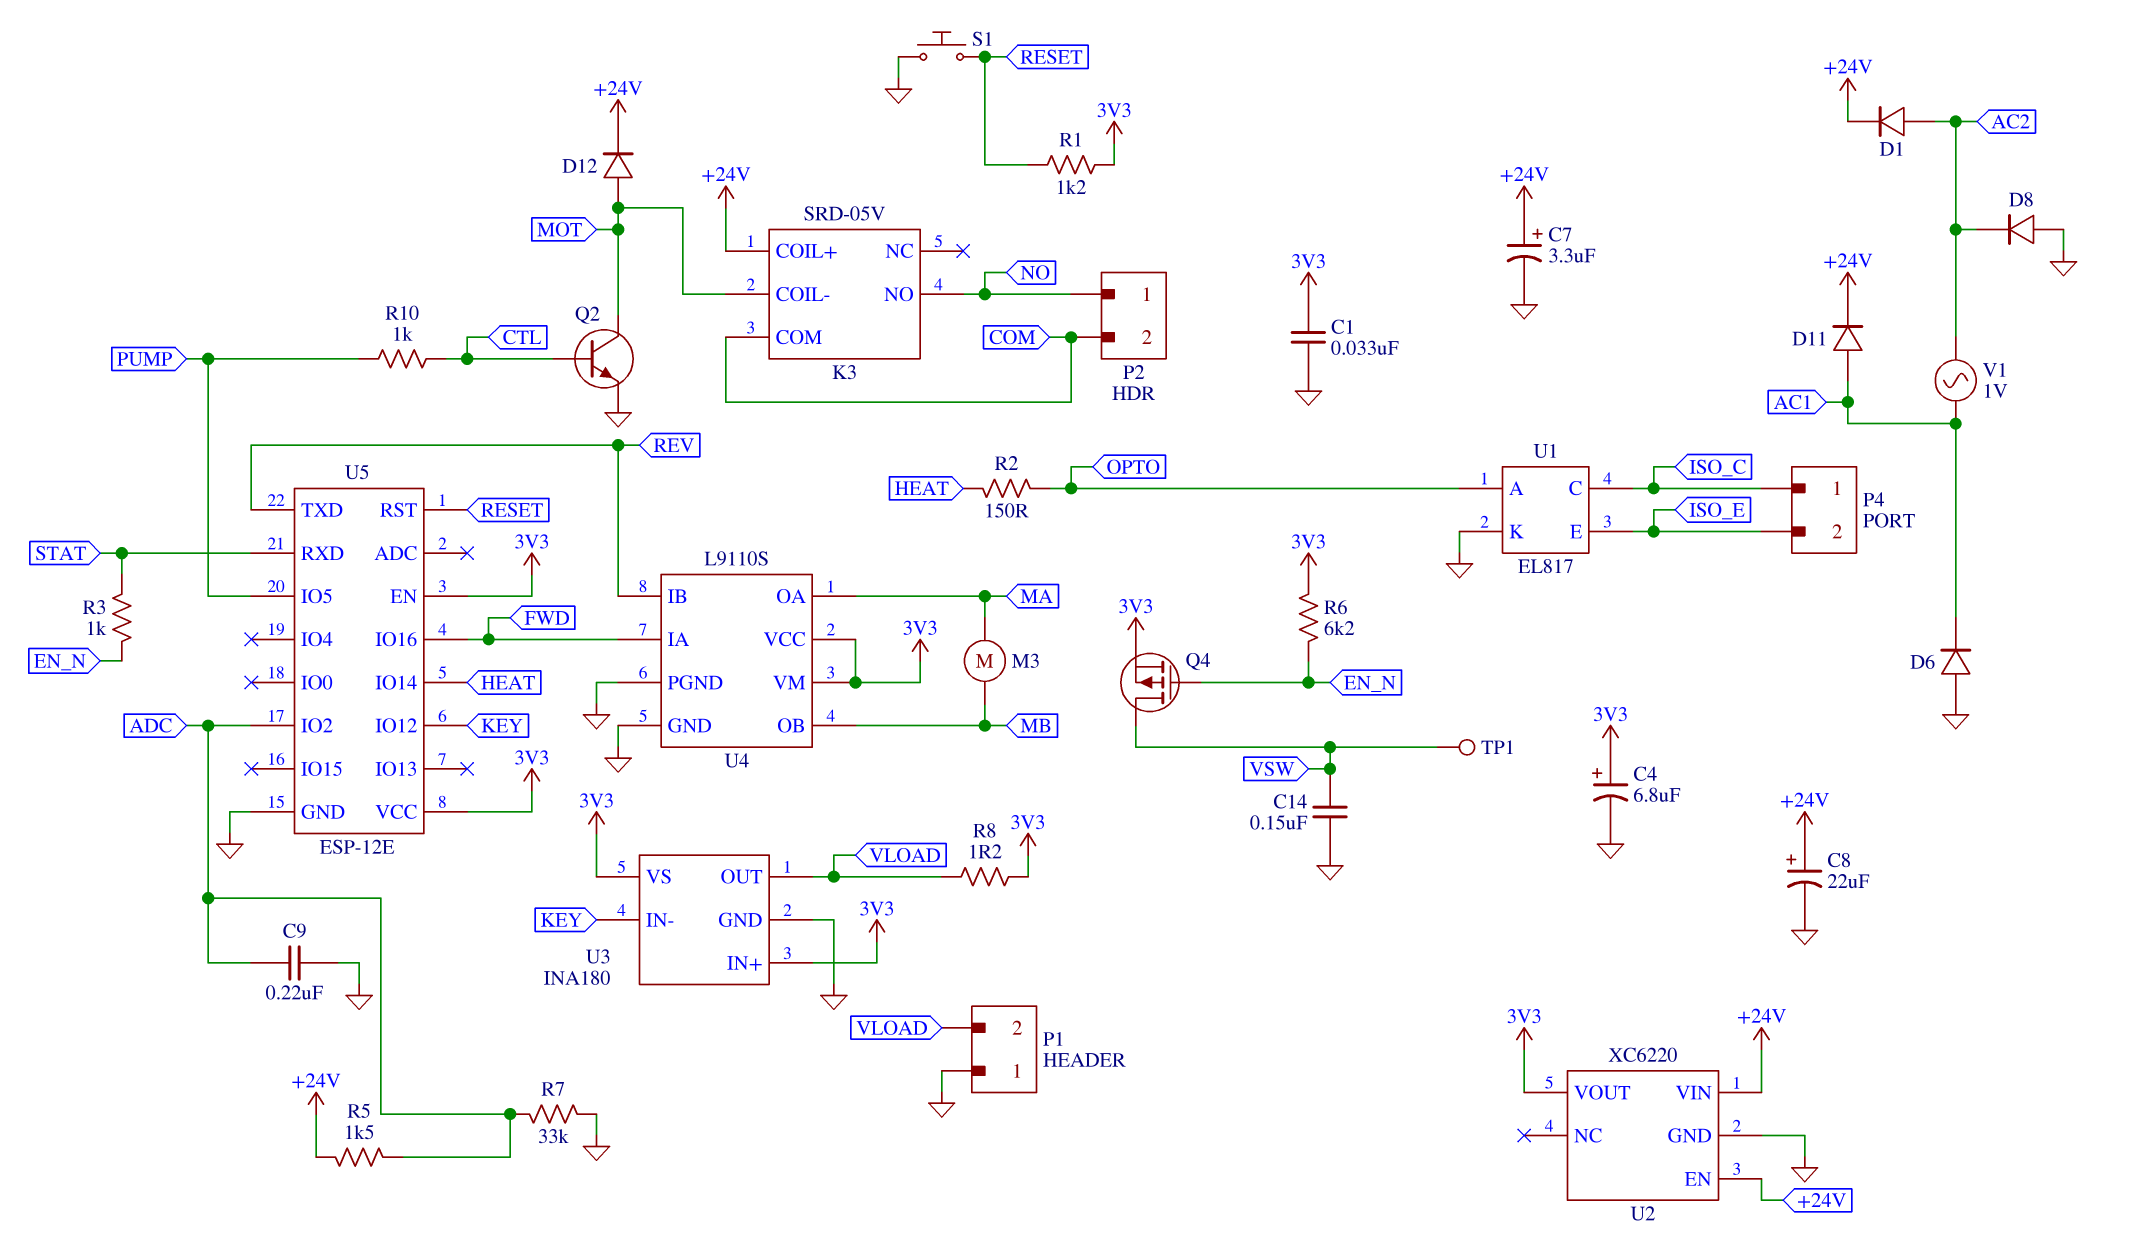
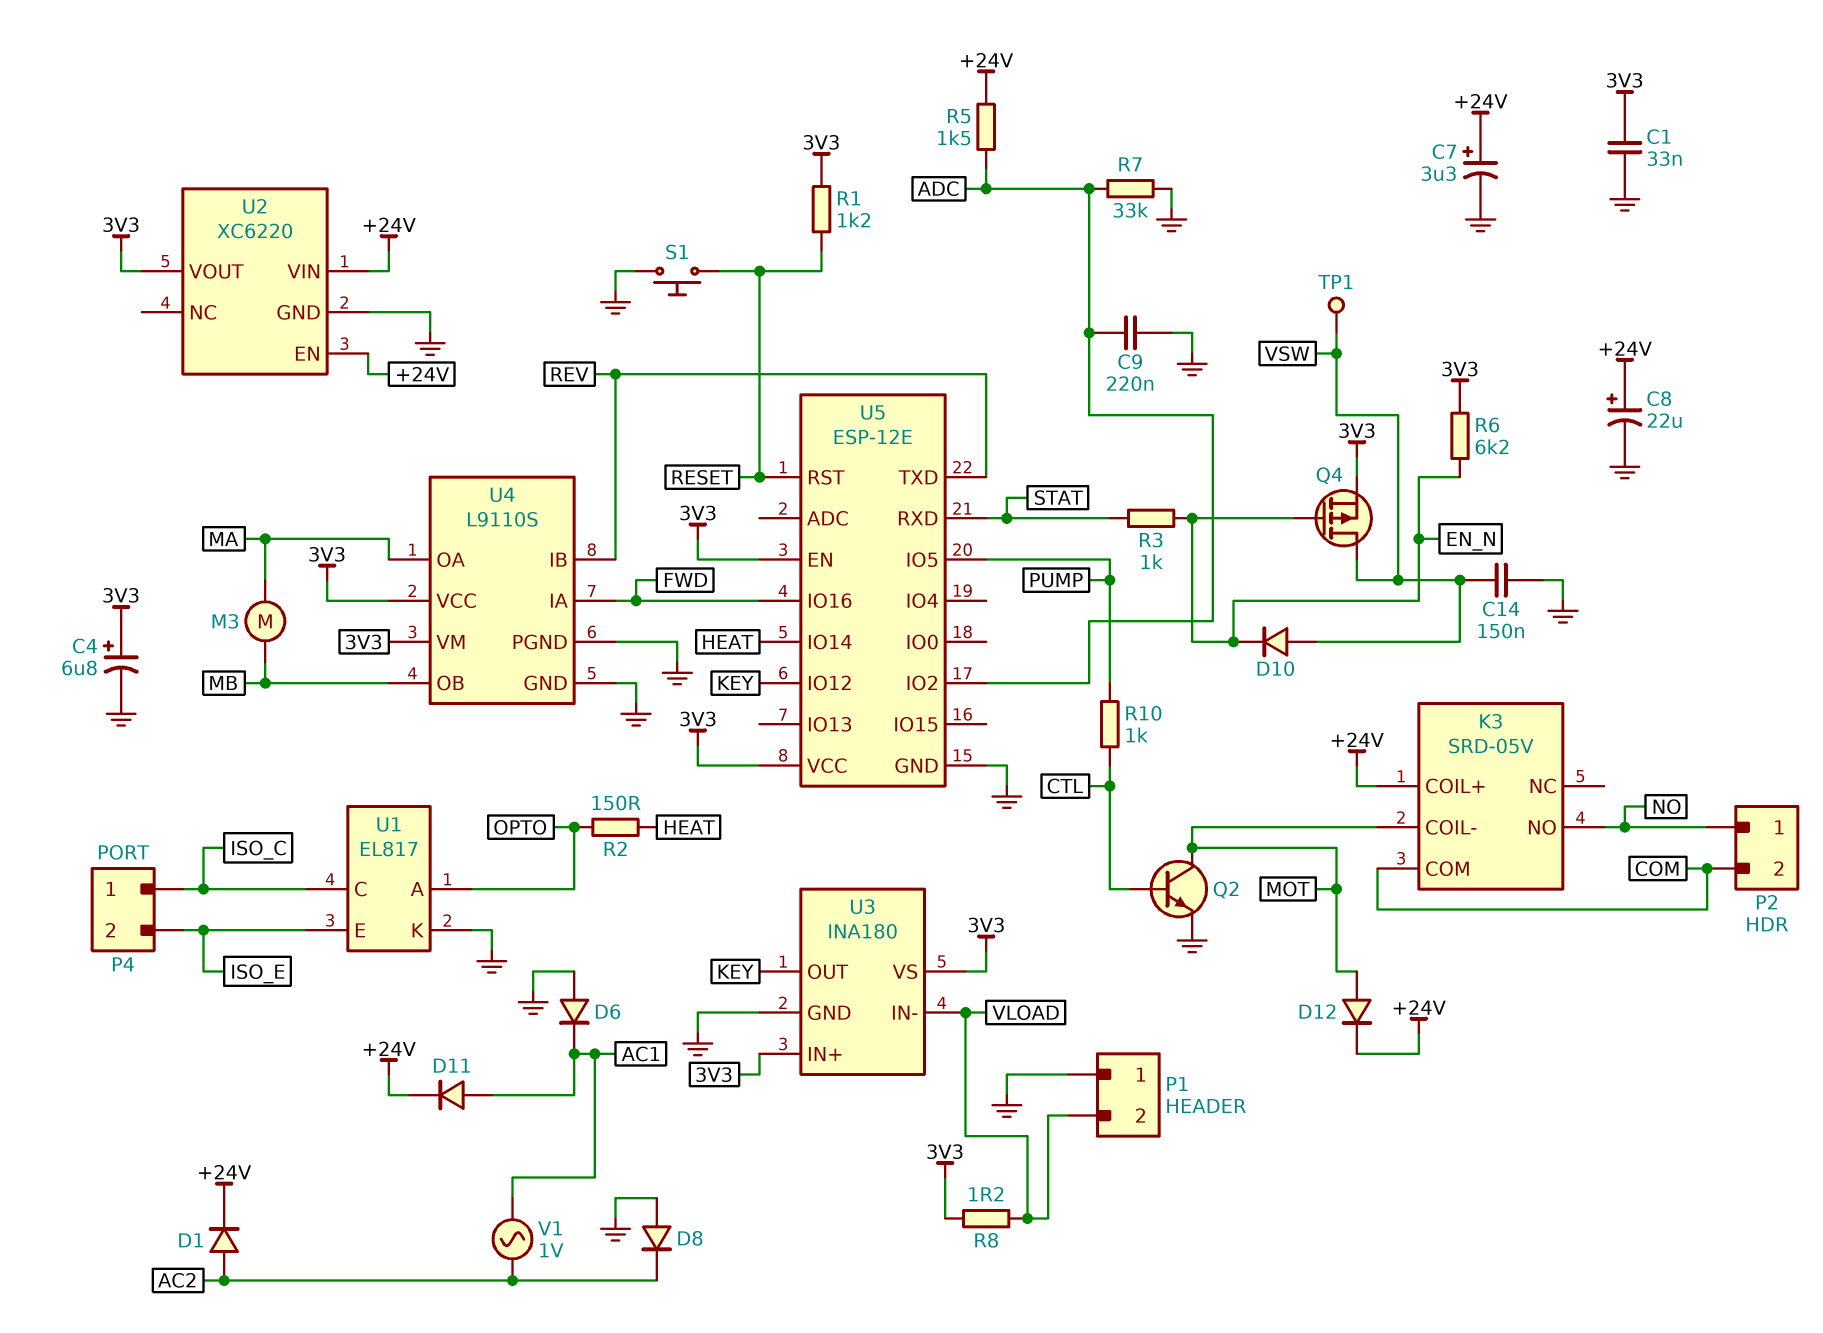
D10: none -> diode (A VSW, K EN_N)
U3 pin IN-: KEY -> VLOAD
U3 pin OUT: VLOAD -> KEY

